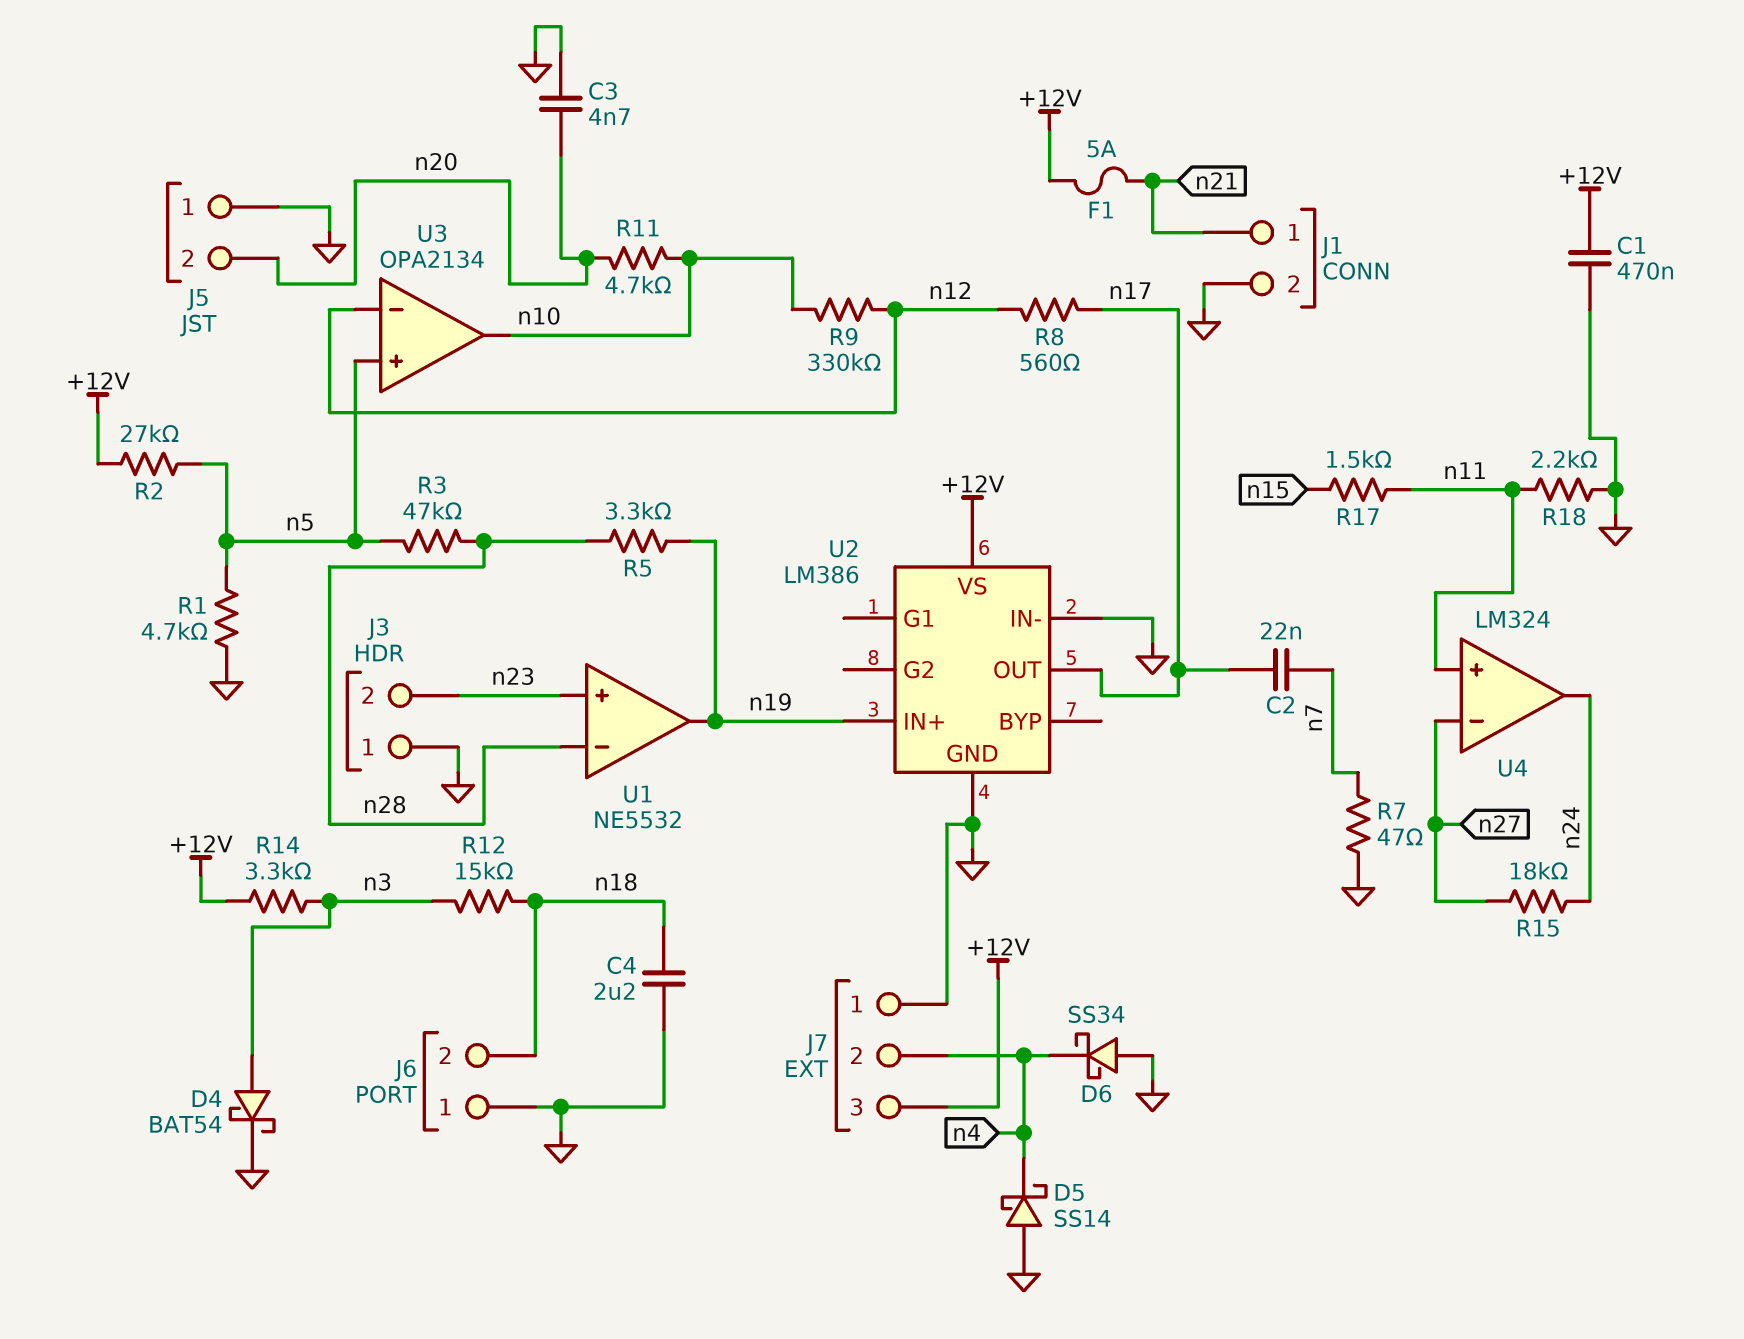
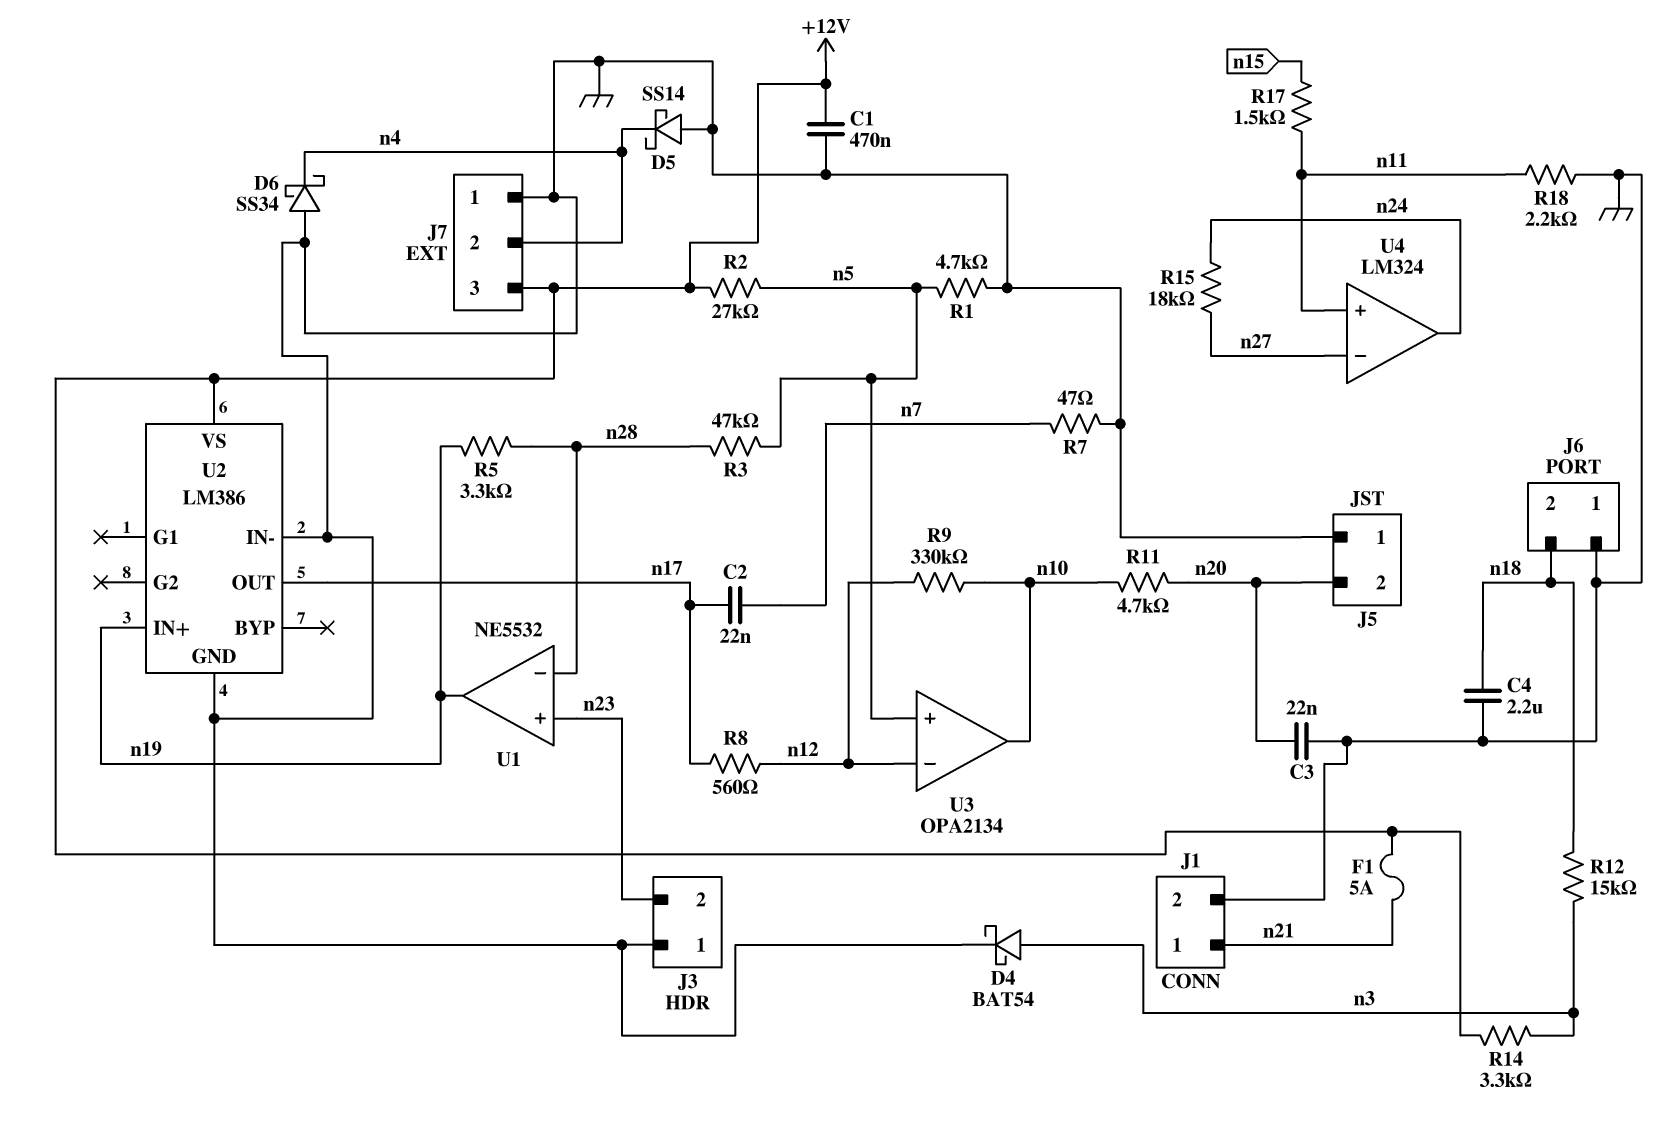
C3: 4.7nF (GND, n20) -> 22nF (GND, n20)

